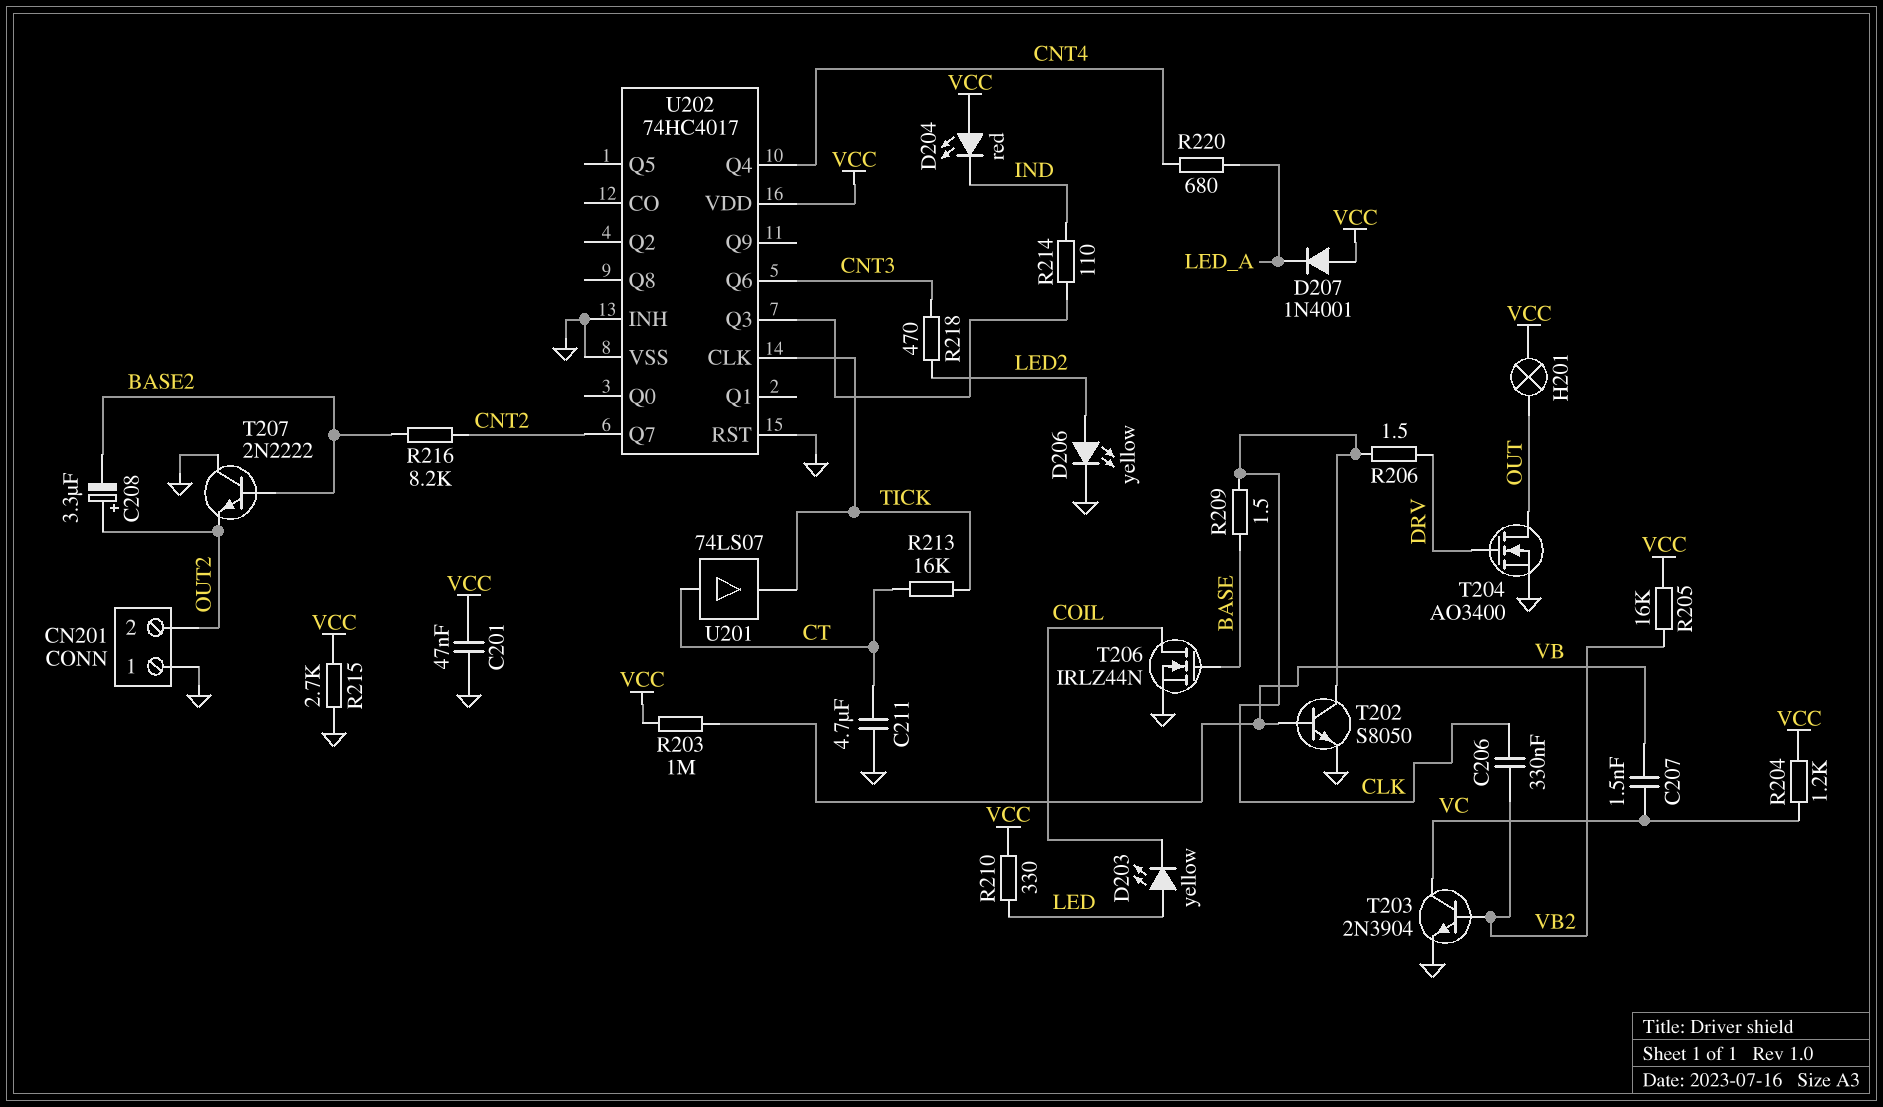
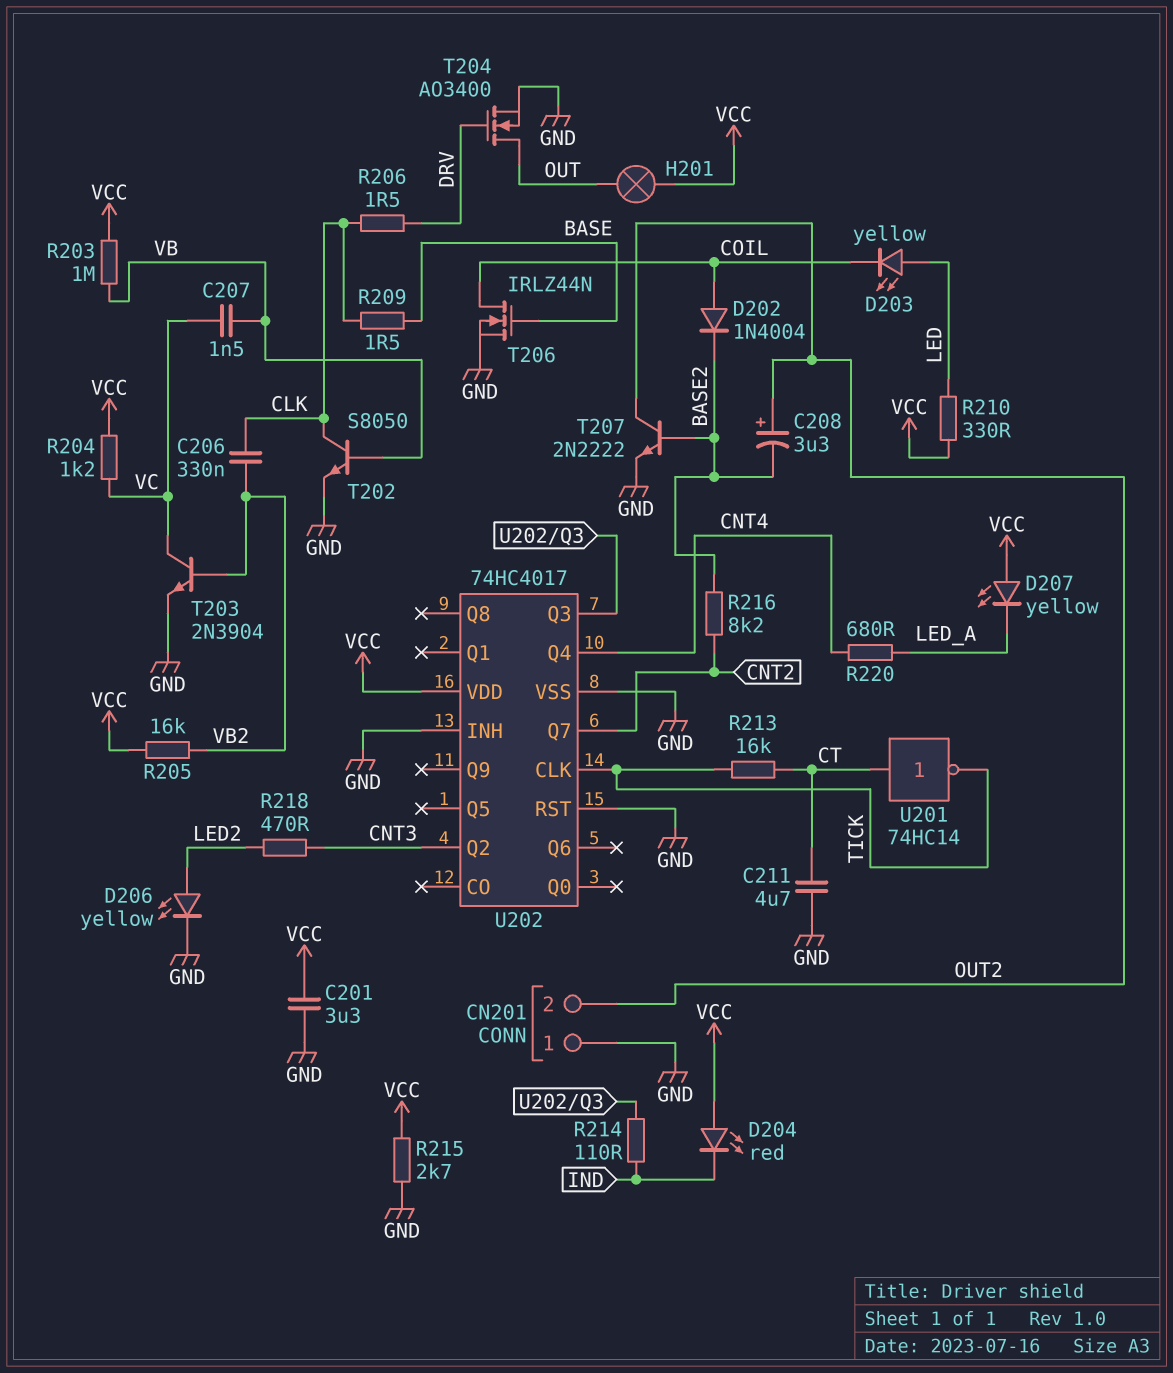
C201: 47nF (GND, VCC) -> 3.3uF (GND, VCC)
D202: none -> diode 1N4004 (A COIL, K BASE2)
D207: diode 1N4001 (A VCC, K LED_A) -> LED yellow (A VCC, K LED_A)
T207: NPN 2N2222 (B BASE2, C GND, E OUT2) -> NPN 2N2222 (B BASE2, C OUT2, E GND)
U201: buffer 74LS07 (in CT, out TICK) -> NOT 74HC14 (in CT, out TICK)
U202 pin Q2: none -> CNT3
U202 pin Q6: CNT3 -> none

